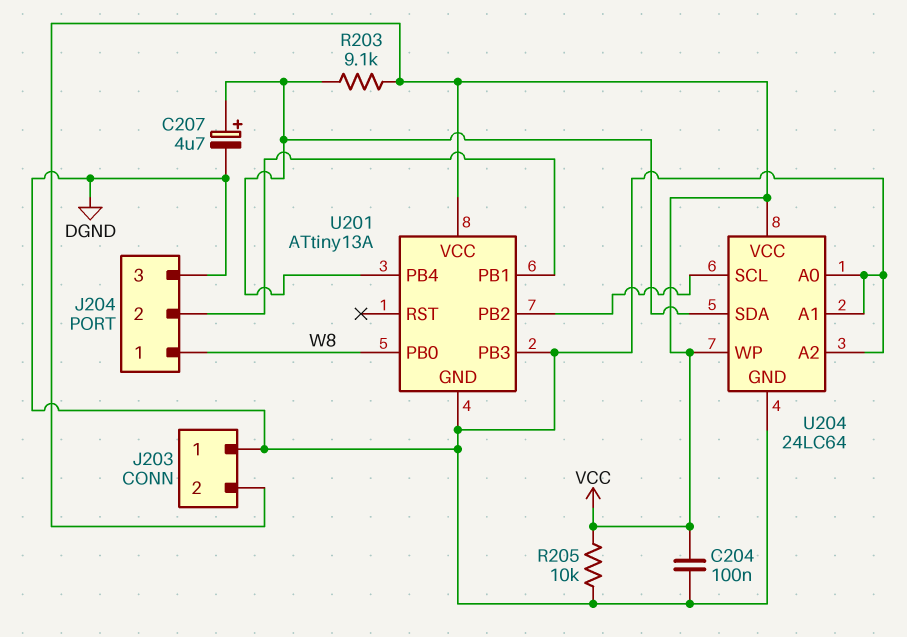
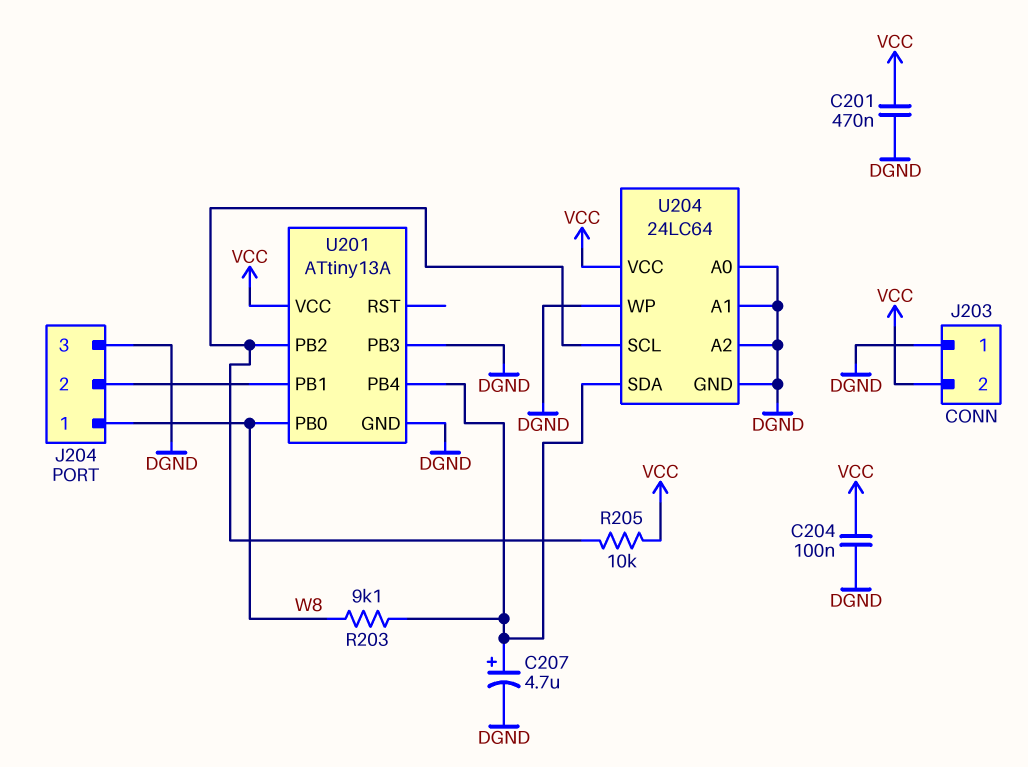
C201: none -> 470nF (DGND, VCC)
R203: 9.1k (U201/PB4, VCC) -> 9.1k (U201/PB4, W8)
R205: 10k (DGND, VCC) -> 10k (U201/PB2, VCC)
U204 pin WP: VCC -> DGND

